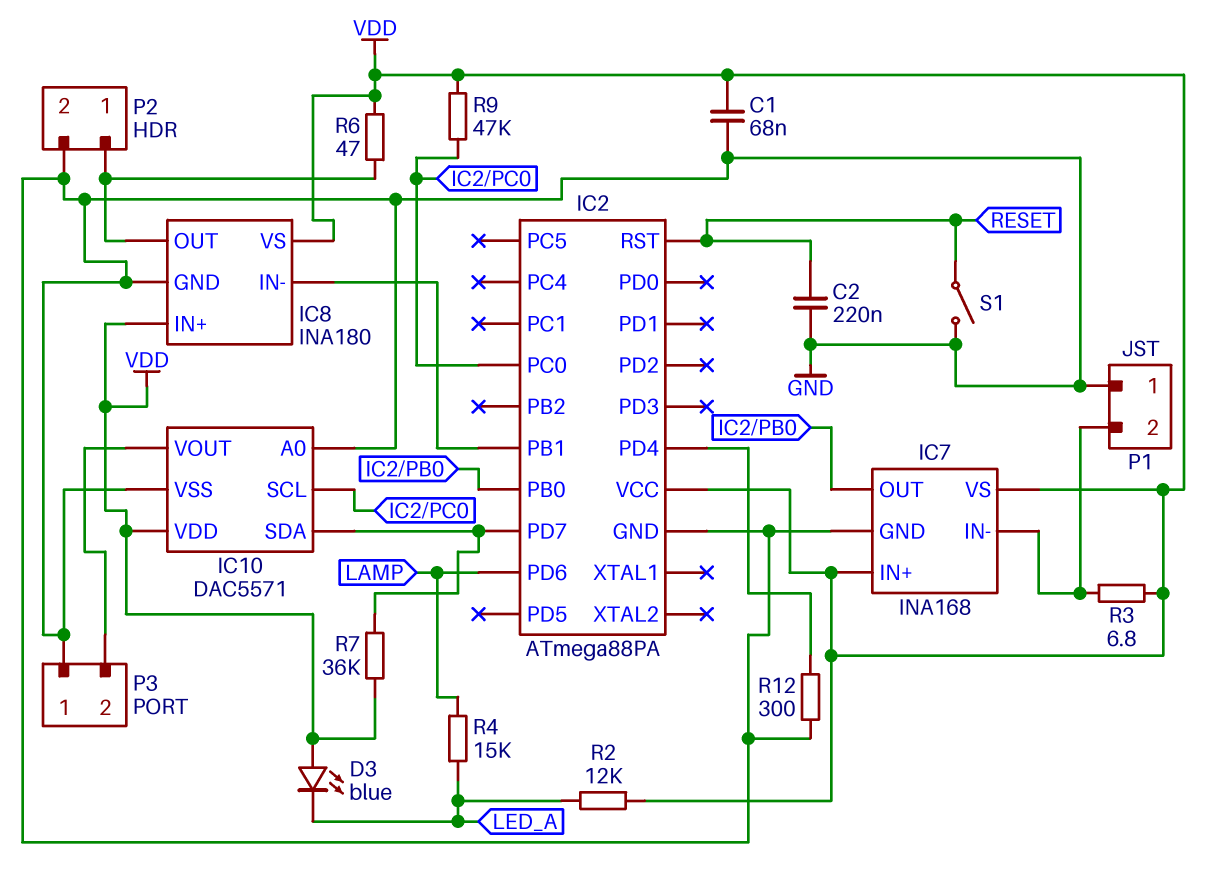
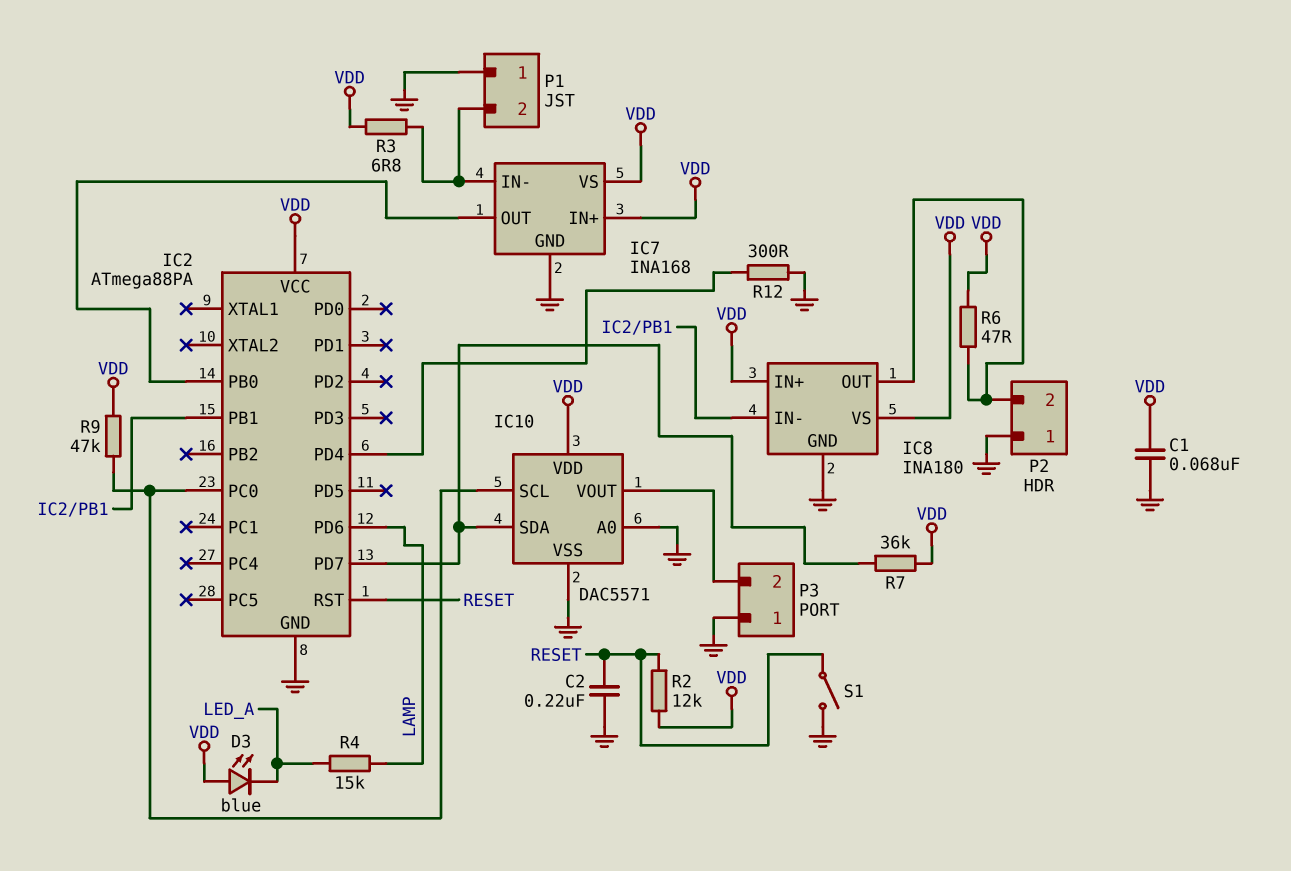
P2 pin 1: IC8/OUT -> GND
P2 pin 2: GND -> IC8/OUT
R2: 12k (LED_A, VDD) -> 12k (RESET, VDD)

